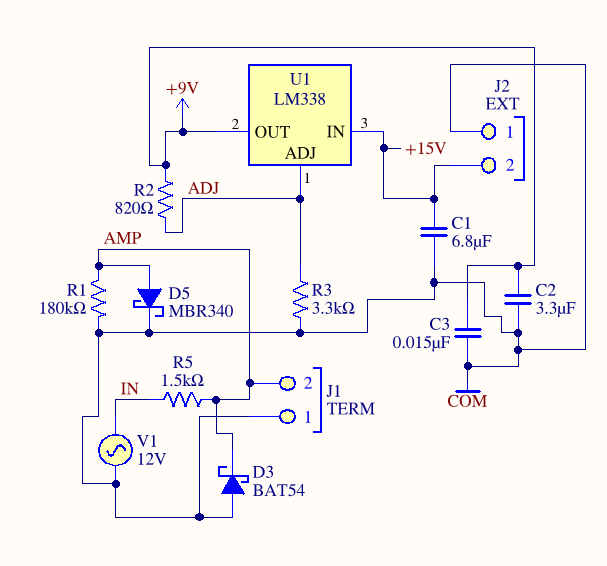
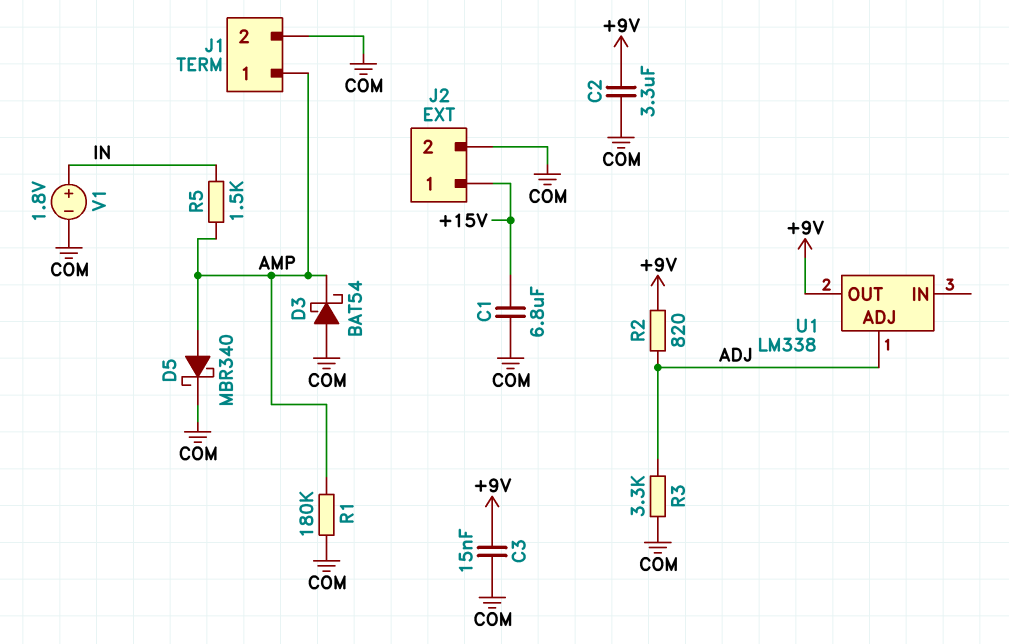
J1 pin 1: COM -> AMP
J1 pin 2: AMP -> COM
J2 pin 1: COM -> +15V
J2 pin 2: +15V -> COM
U1 pin IN: +15V -> none
V1: AC 12V (COM, IN) -> 1.8V (plus IN, minus COM)

